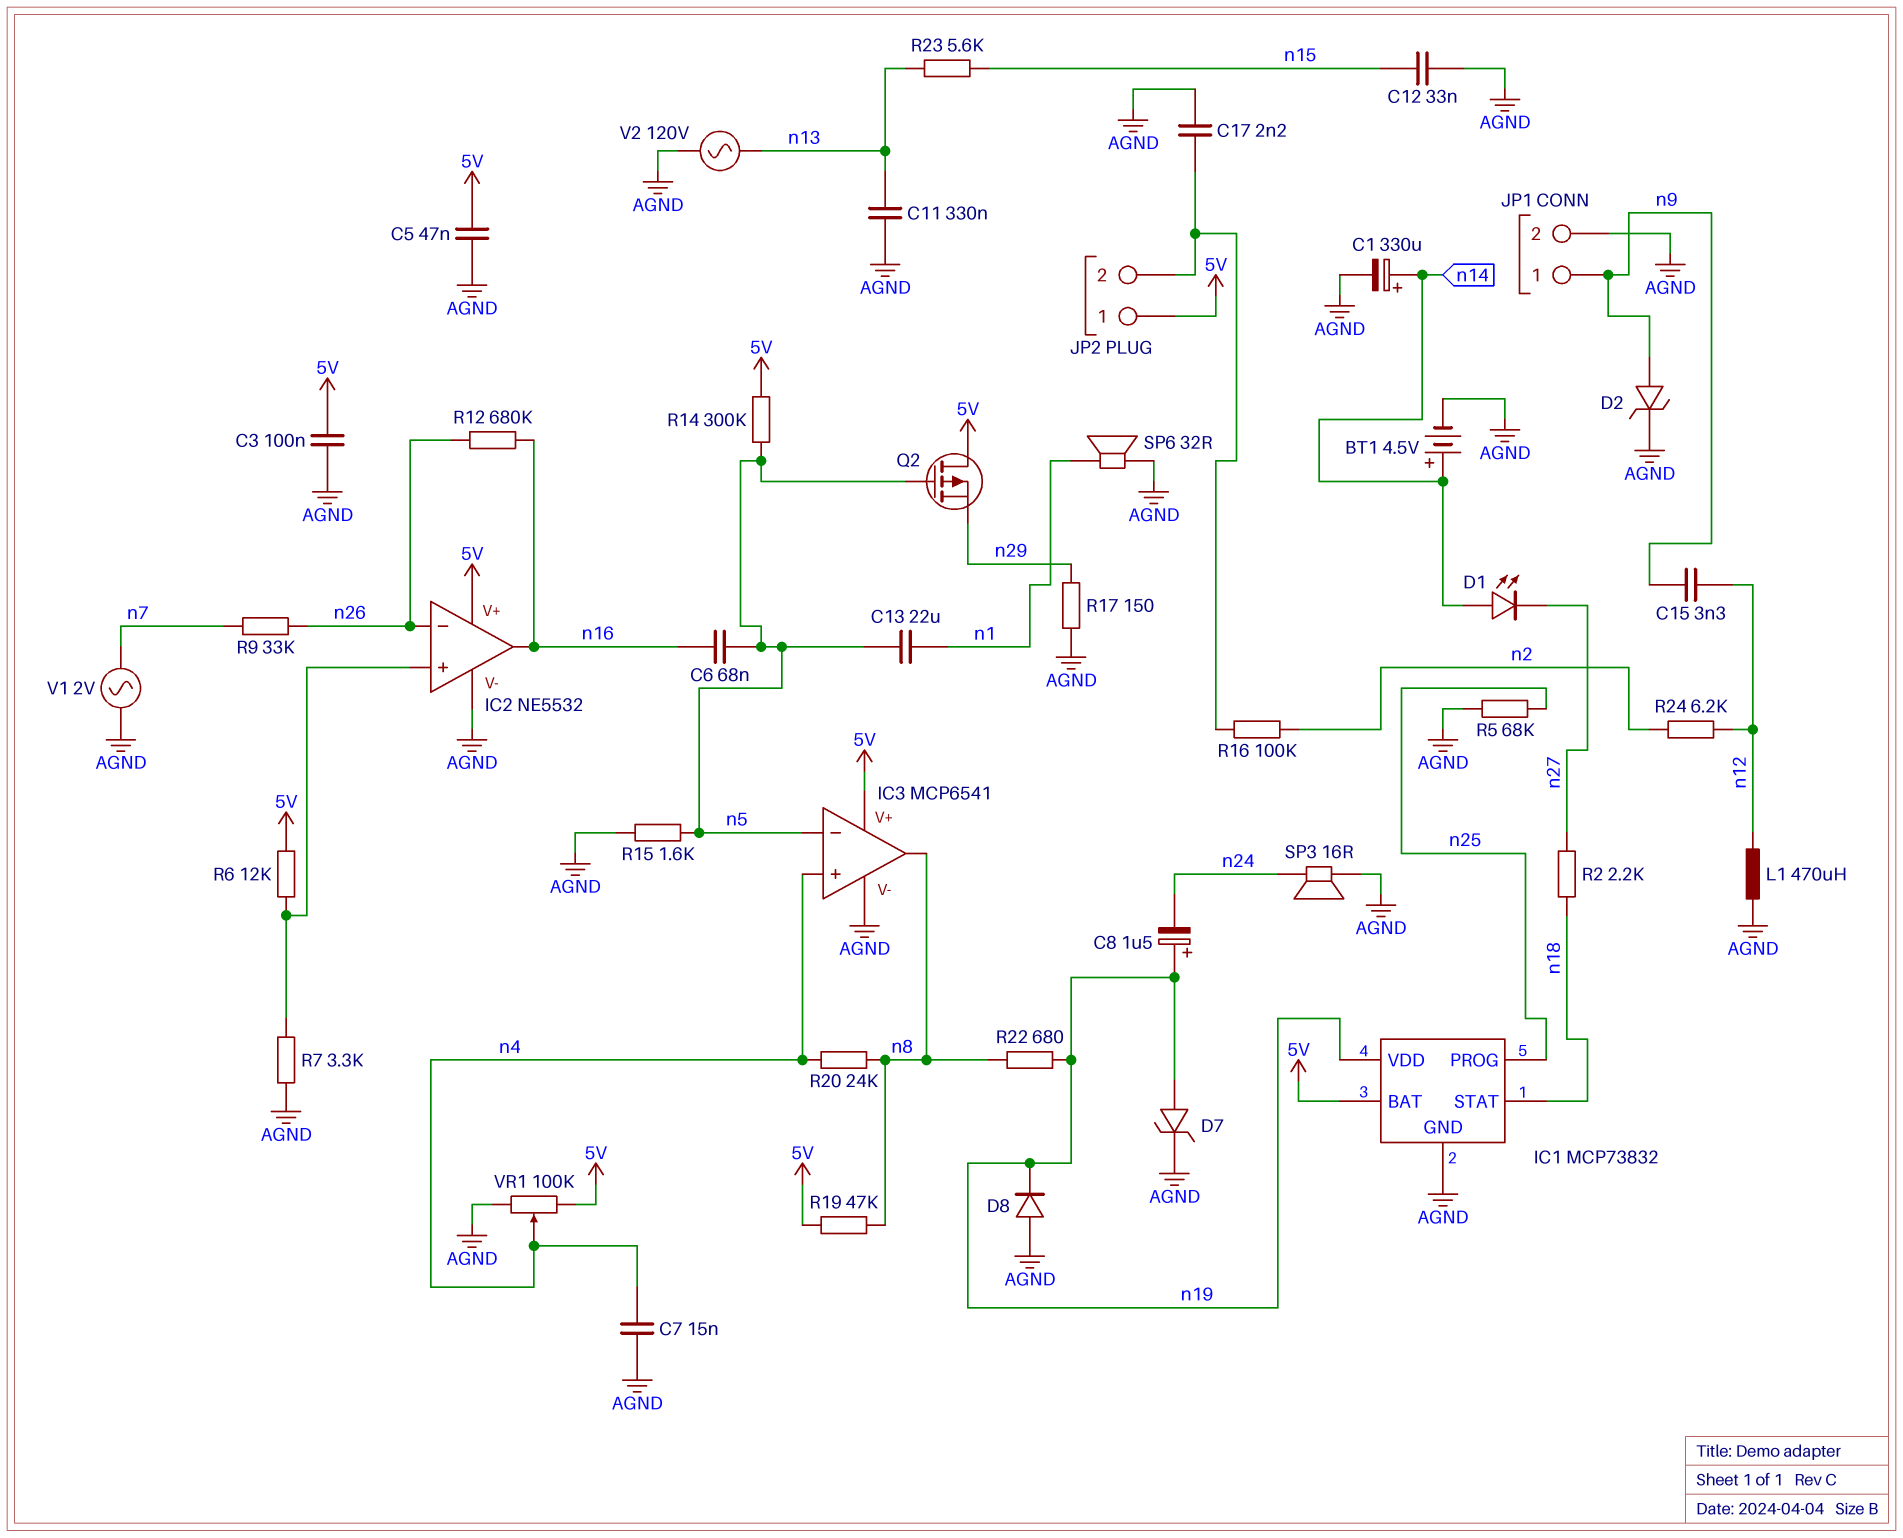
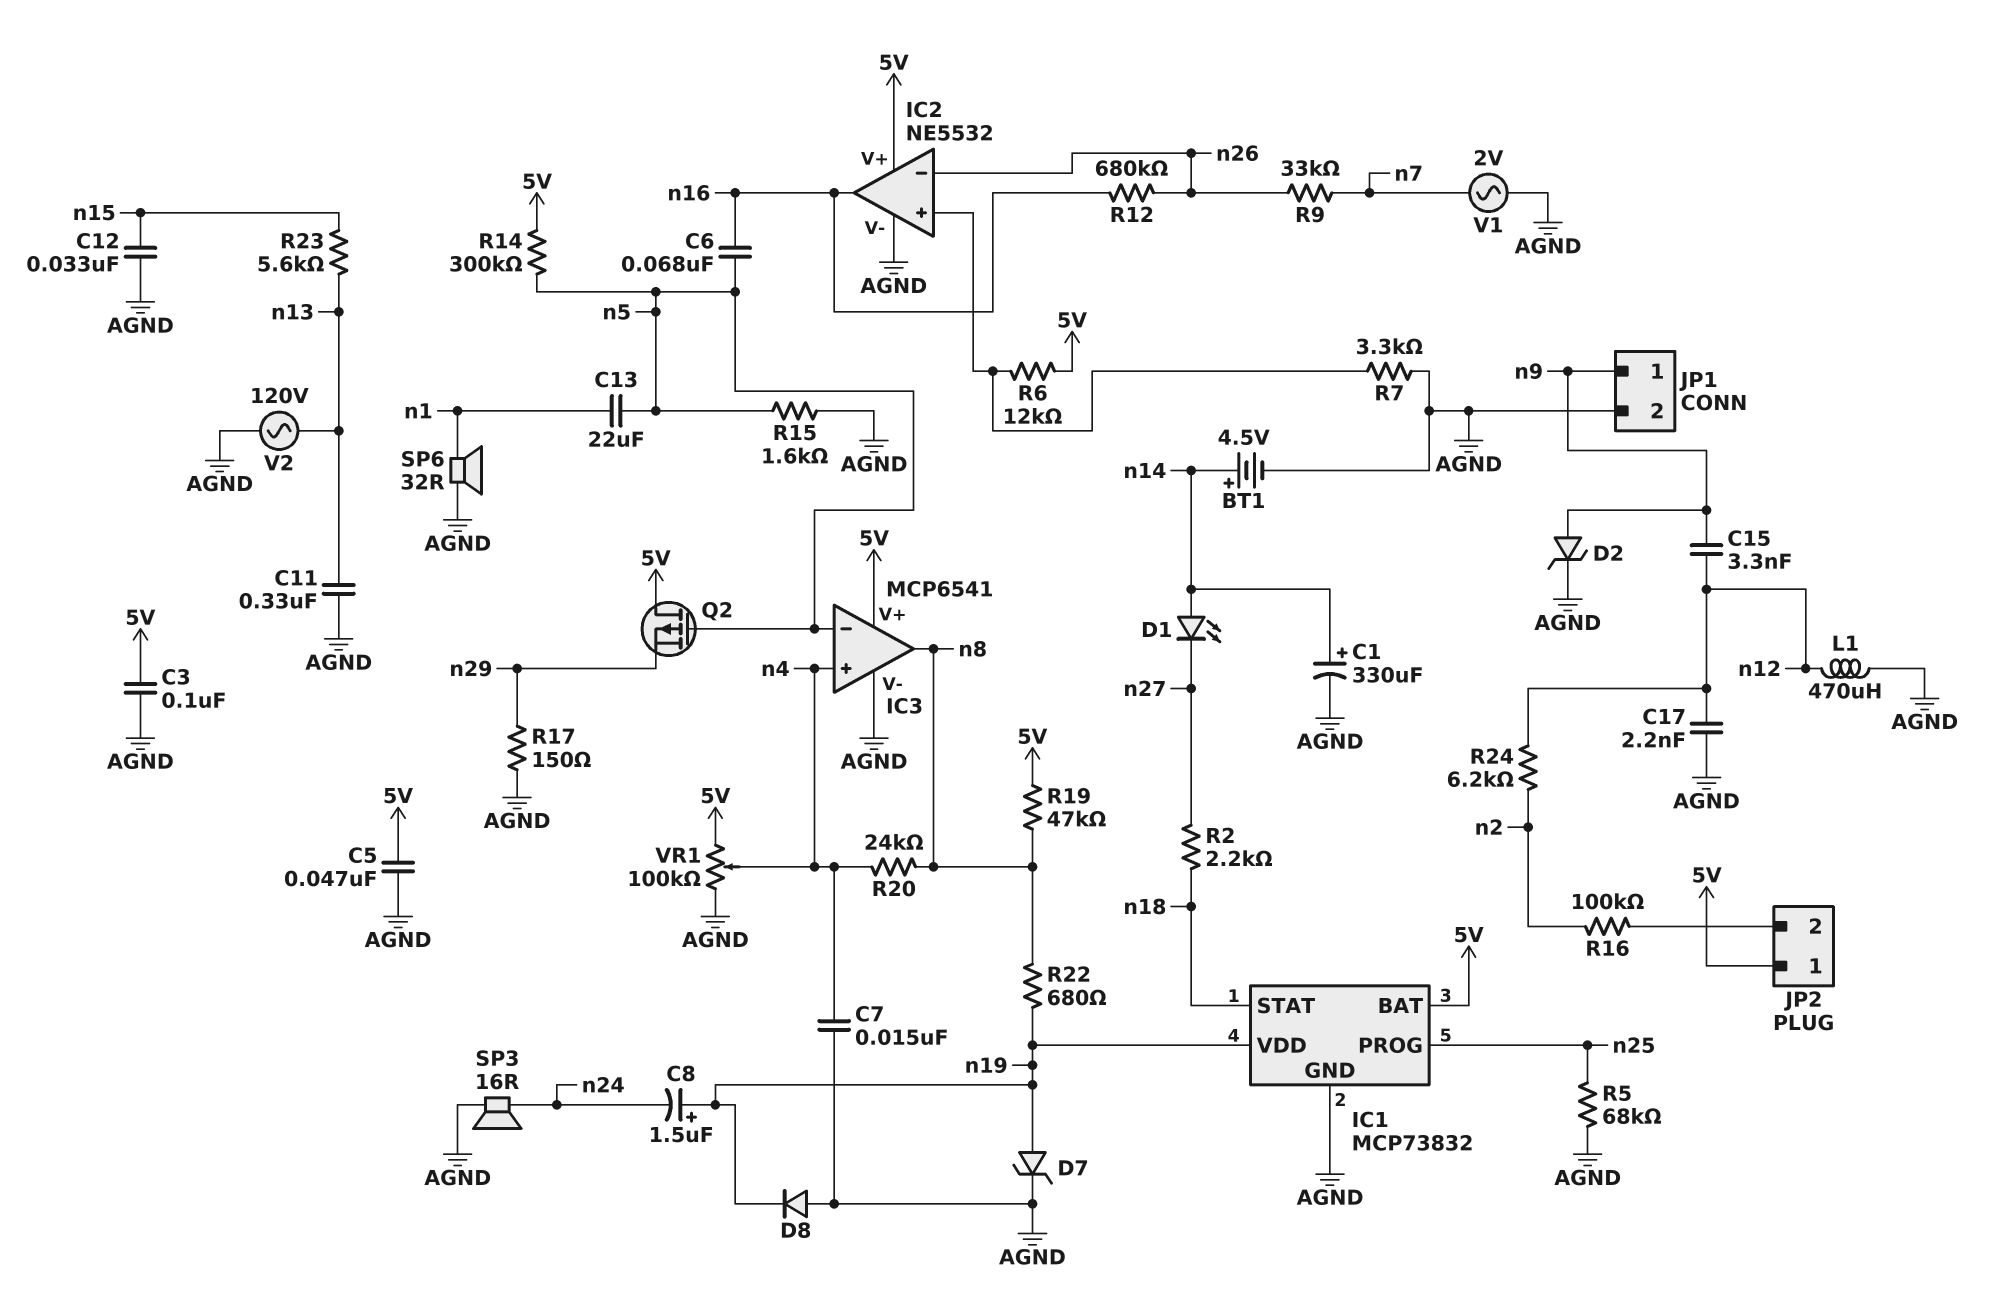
C17: 2.2nF (AGND, JP2/2) -> 2.2nF (AGND, n12)

